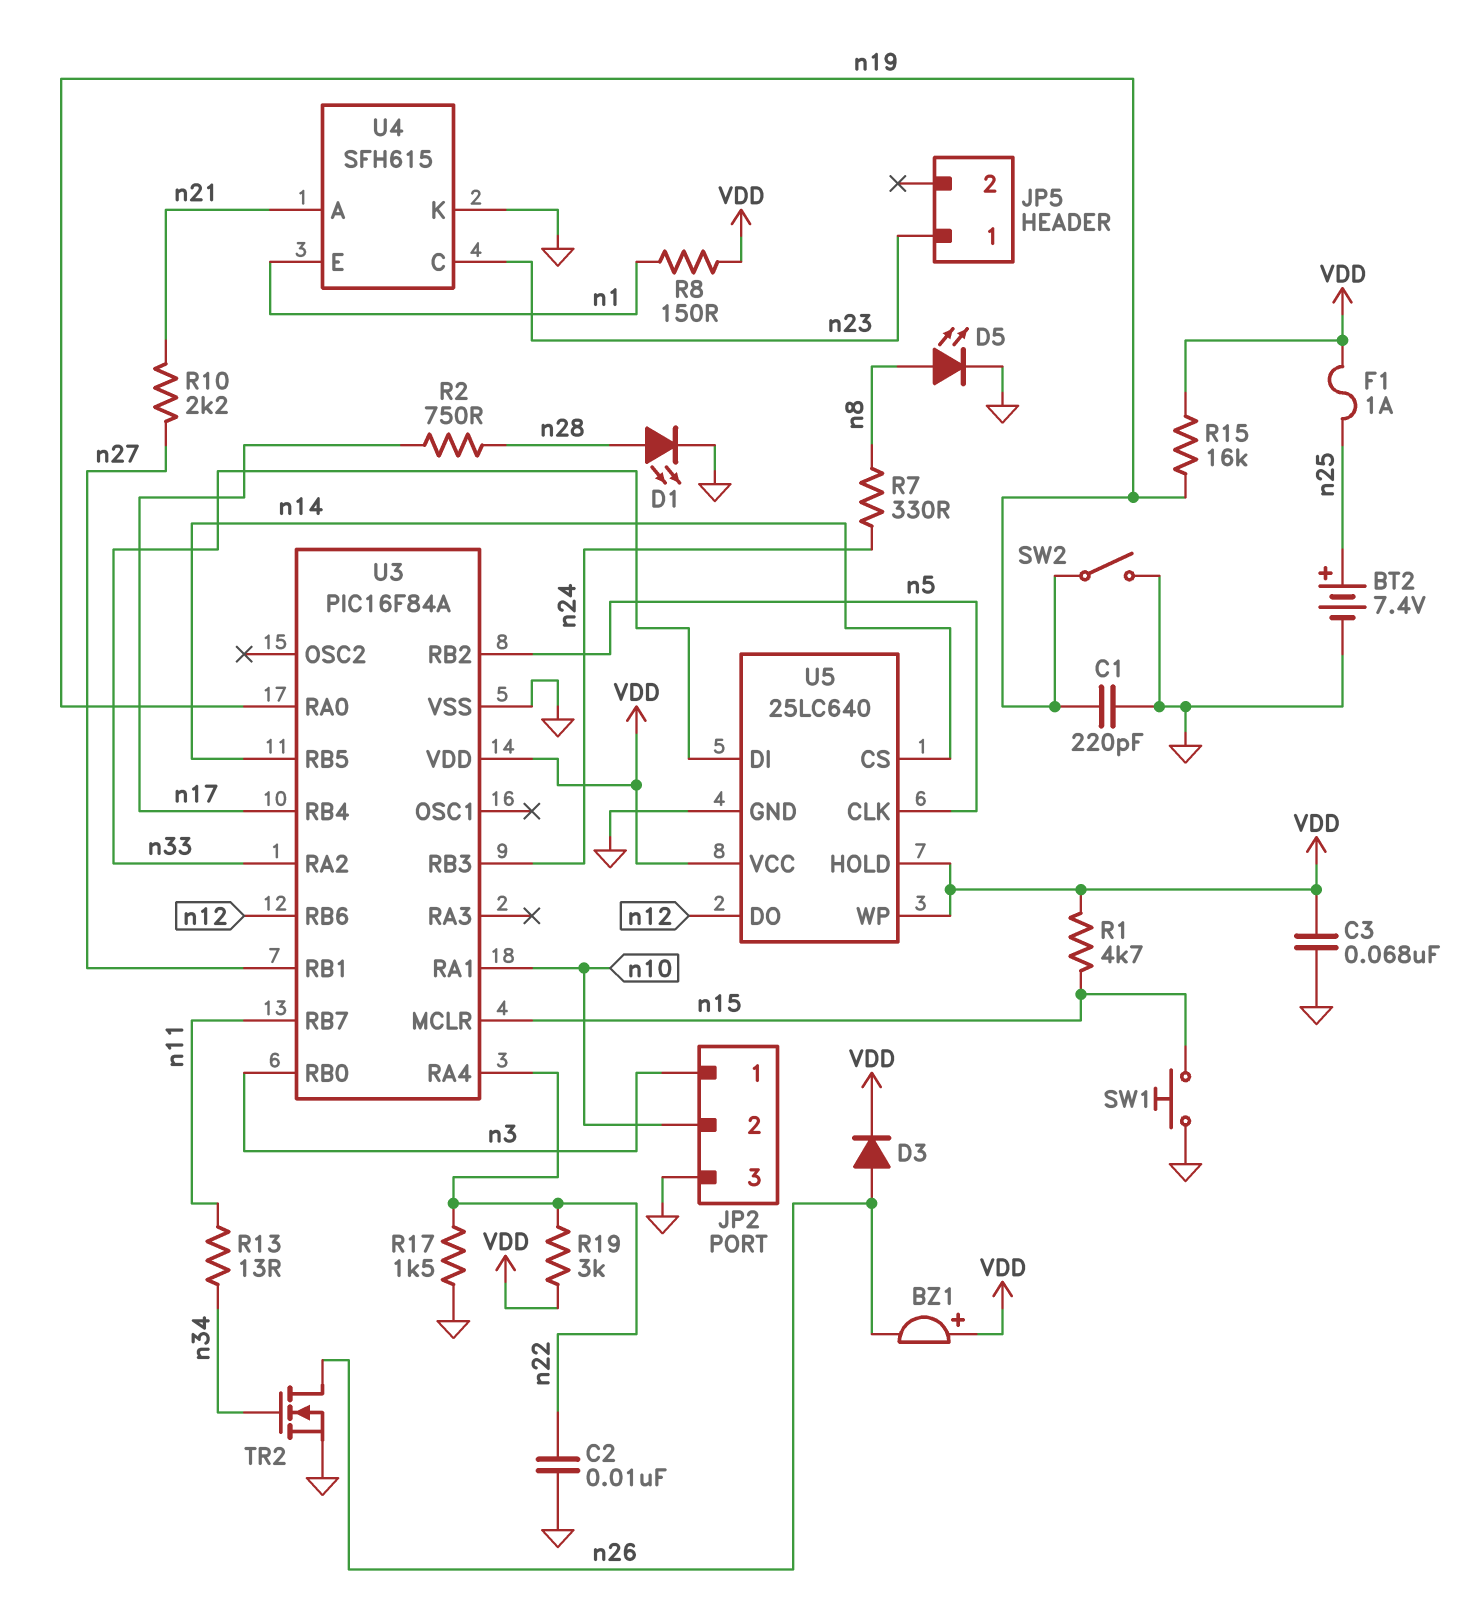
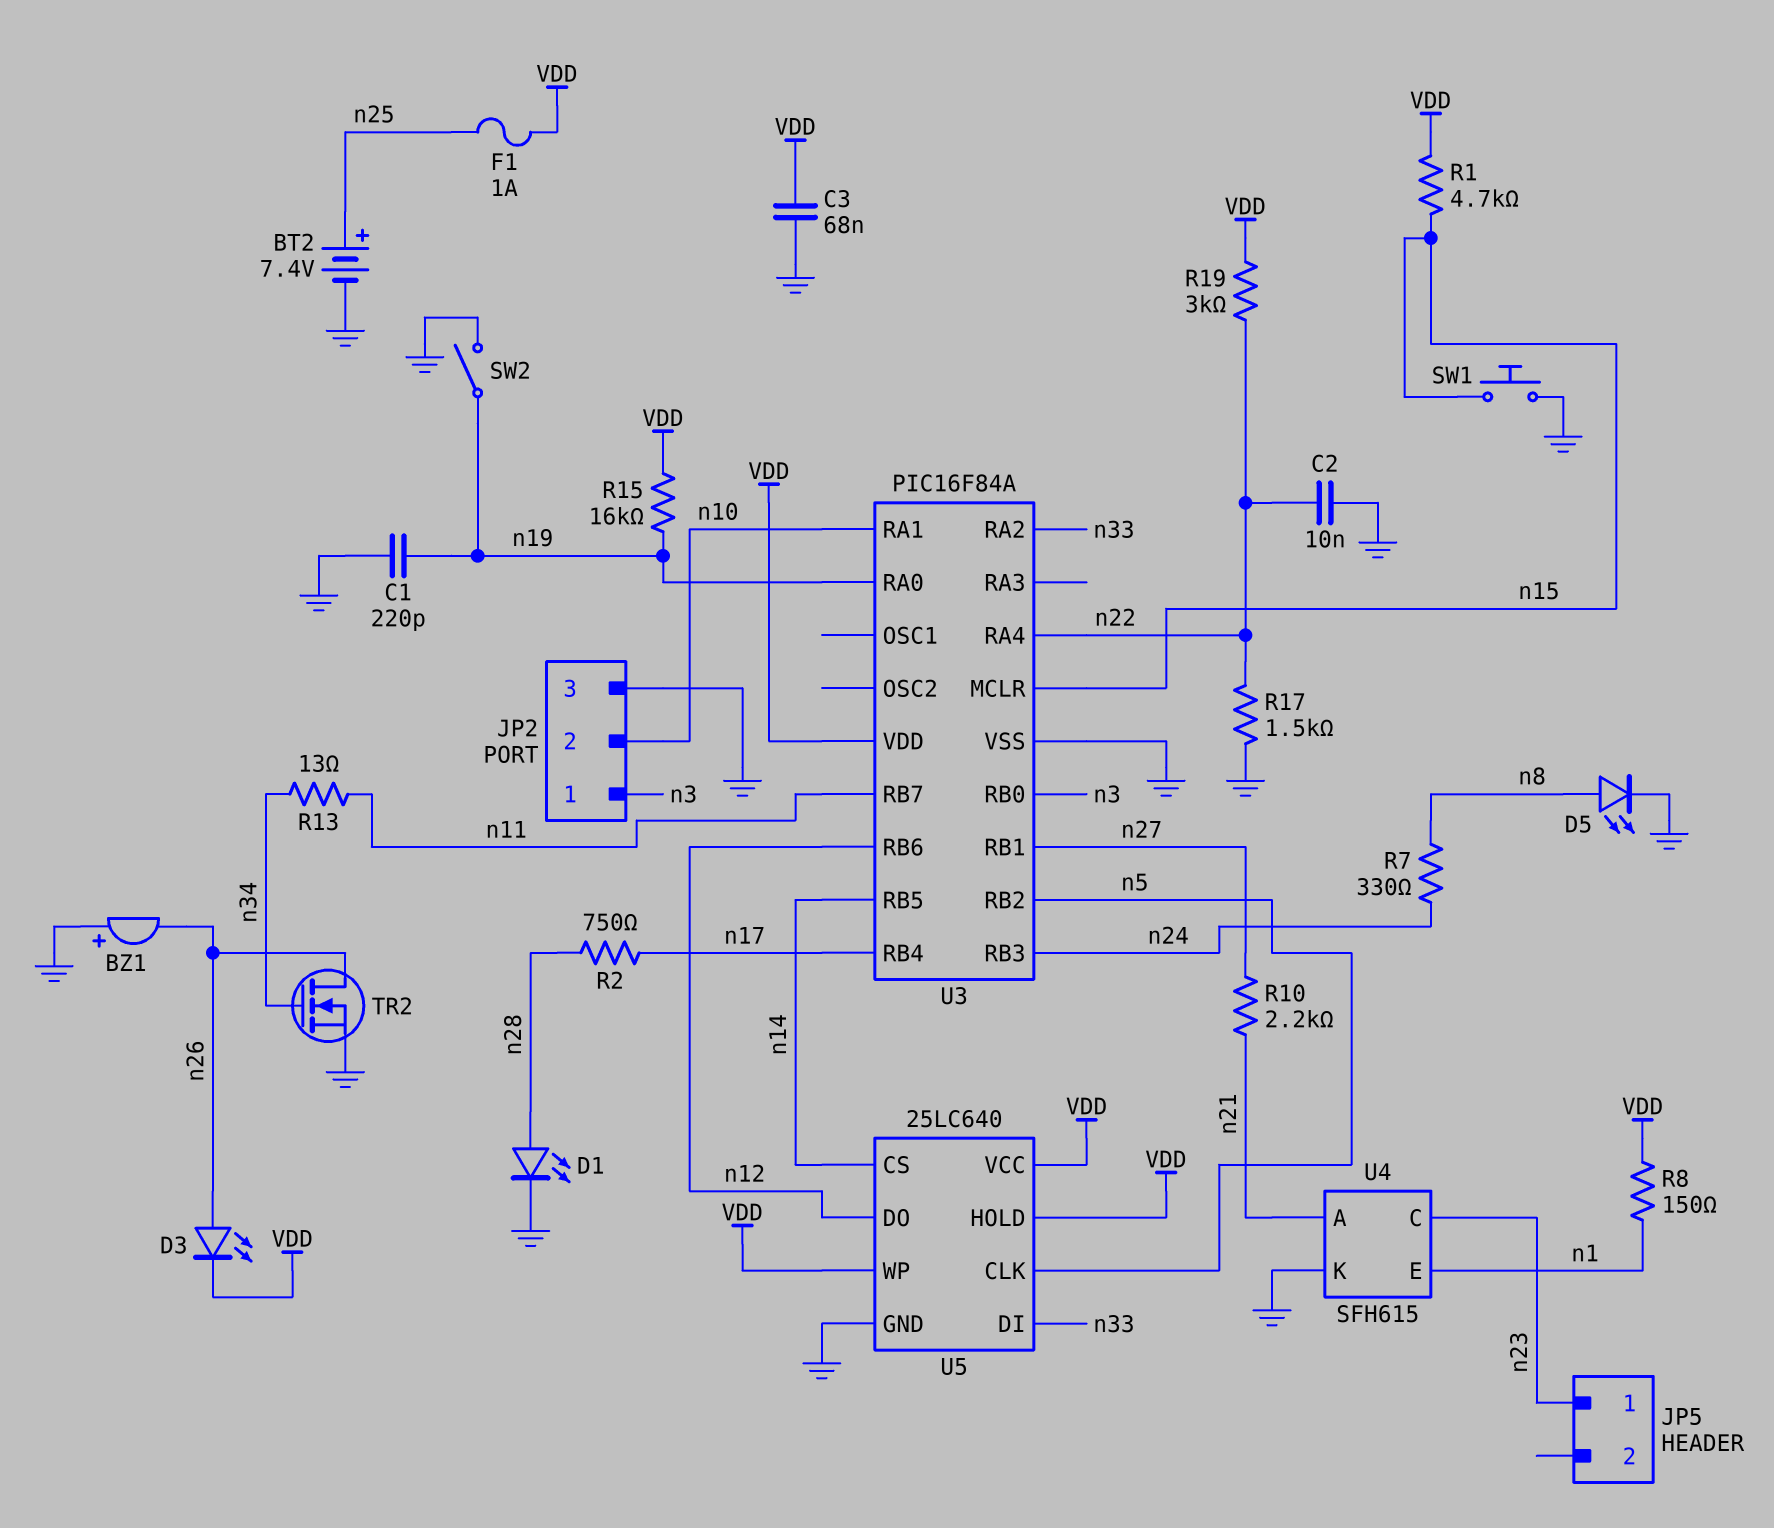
BZ1: buzzer (plus VDD, minus n26) -> buzzer (plus GND, minus n26)
D3: diode (A n26, K VDD) -> LED (A n26, K VDD)

